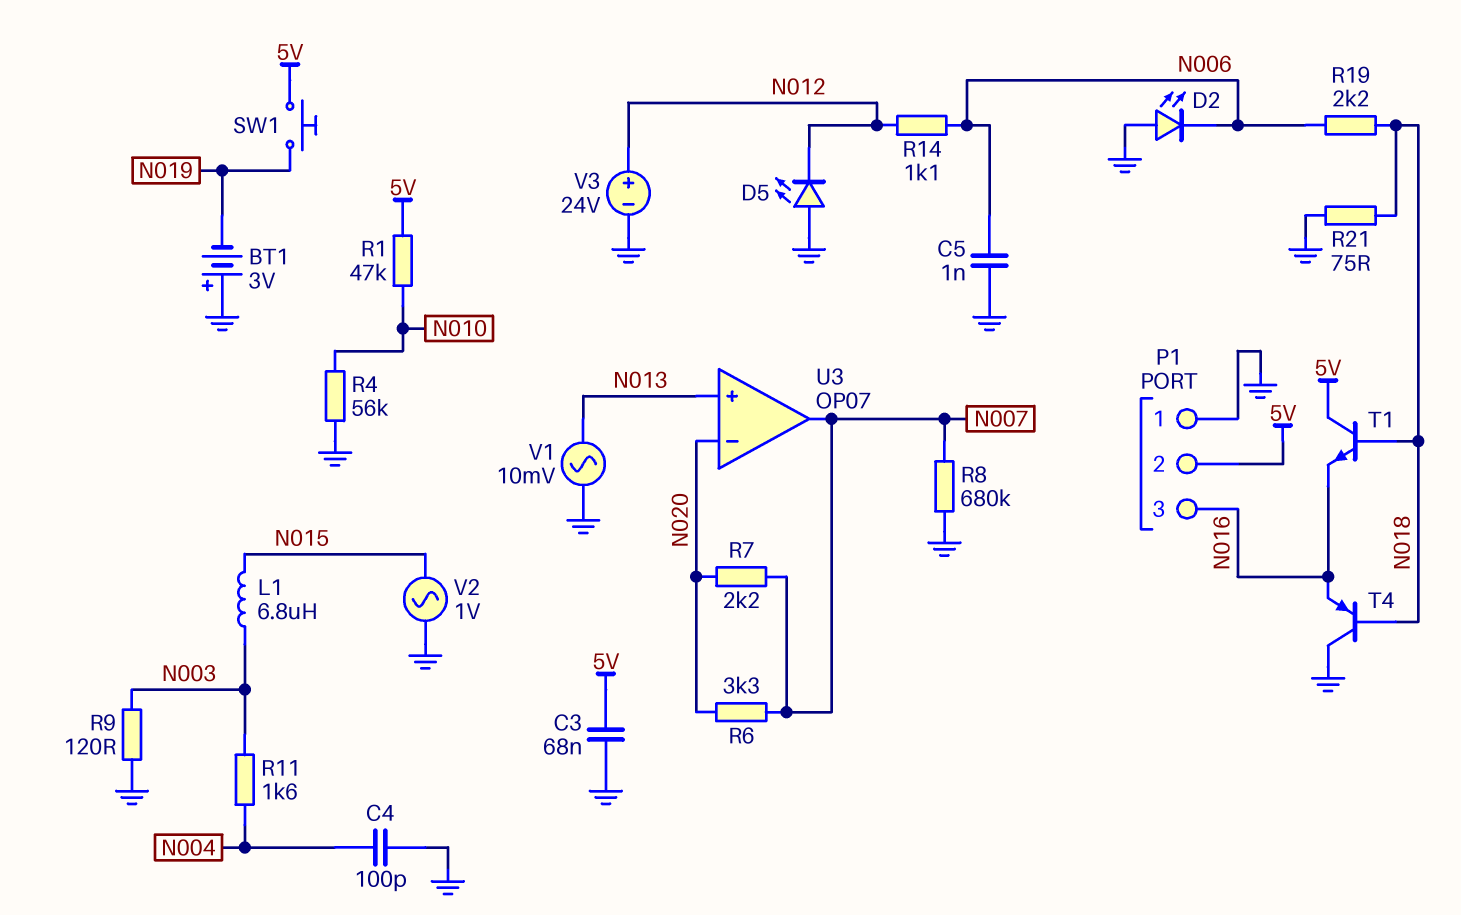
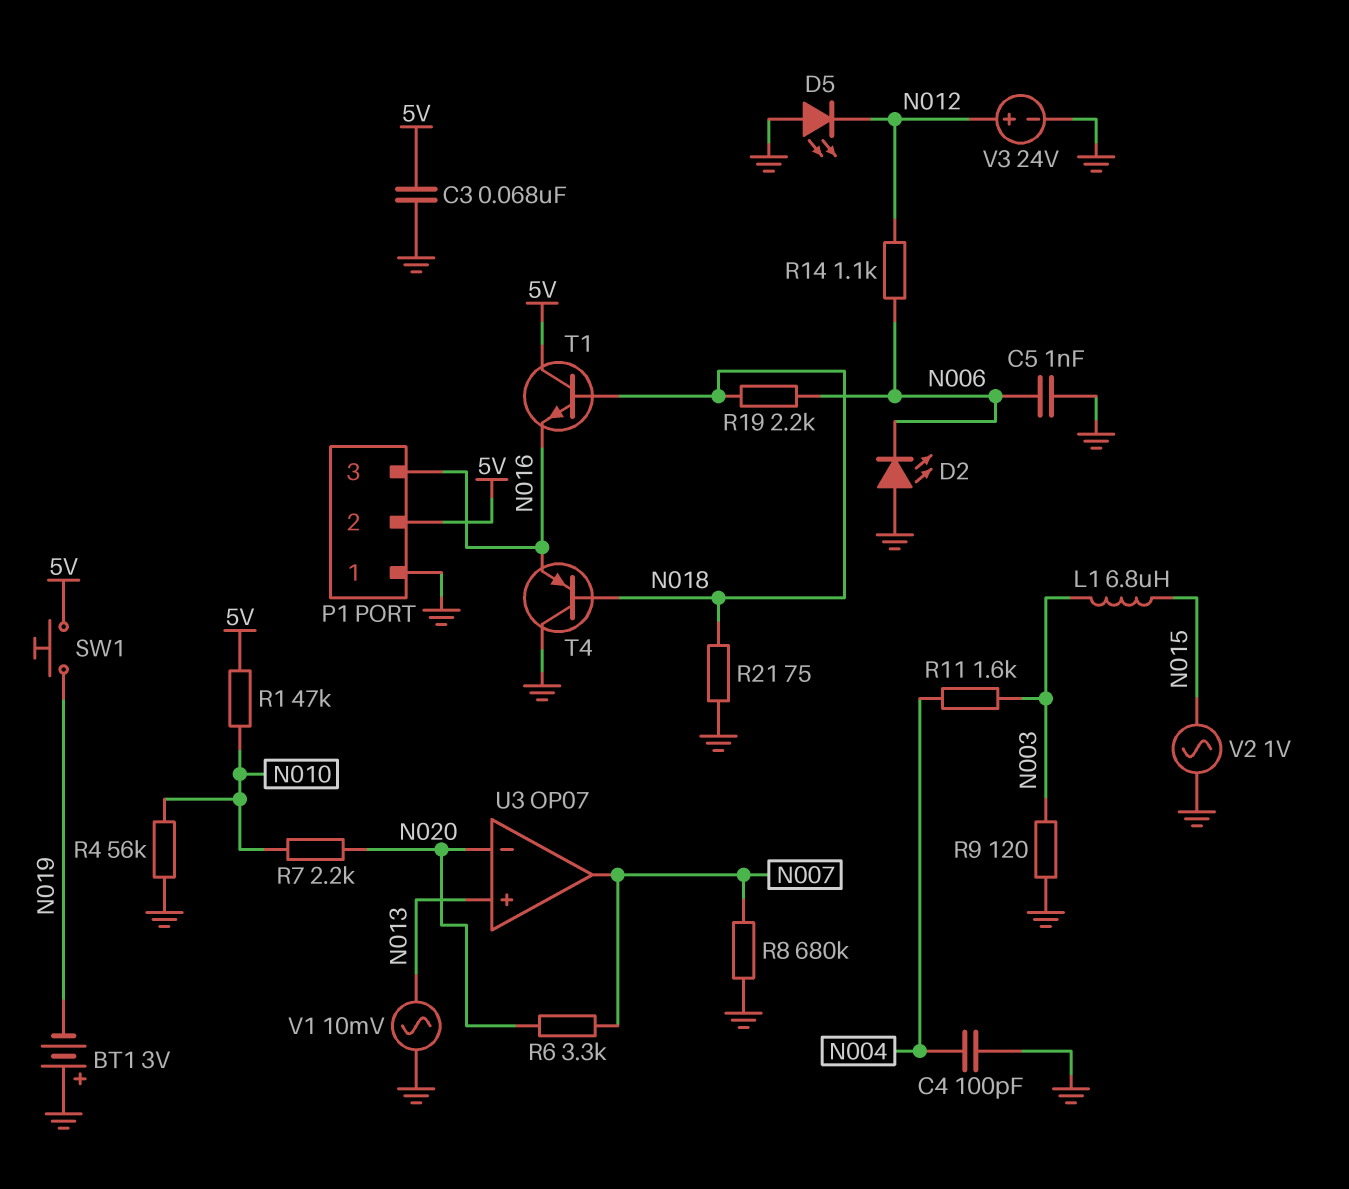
R7: 2.2k (N007, N020) -> 2.2k (N010, N020)

